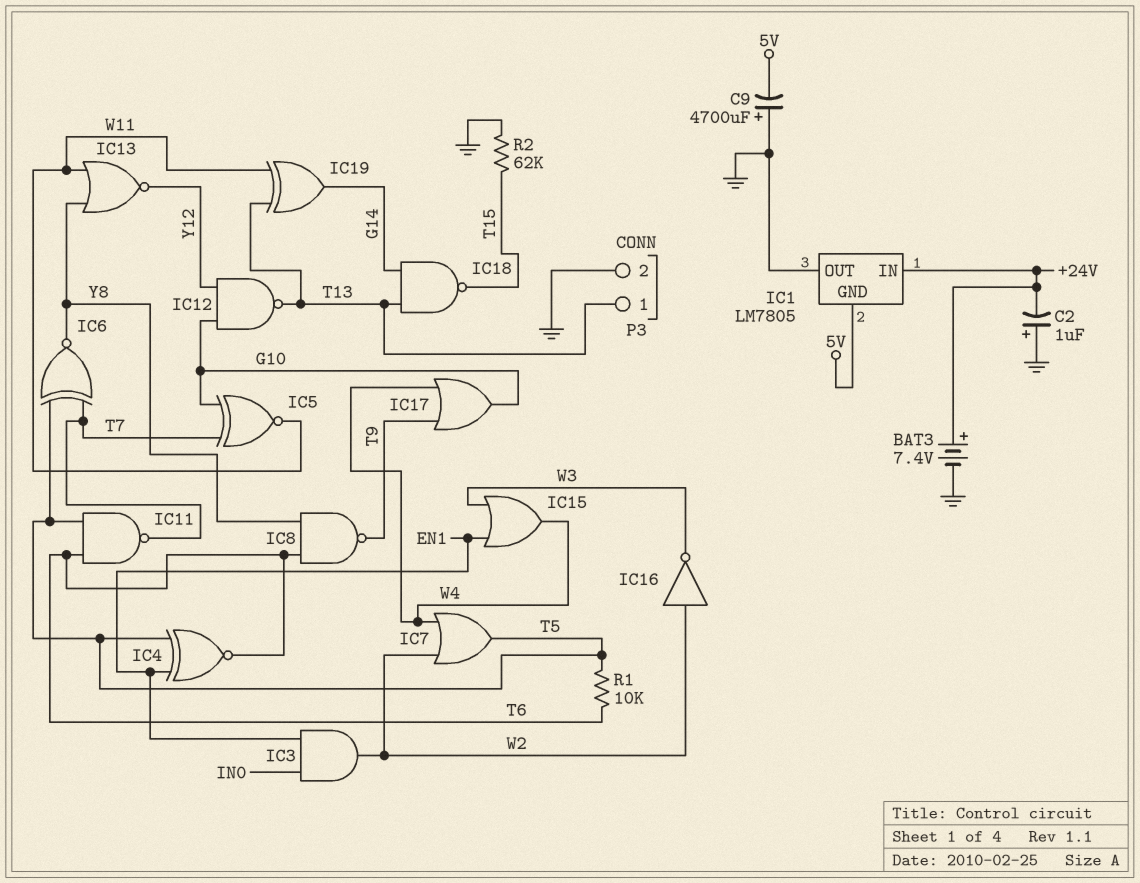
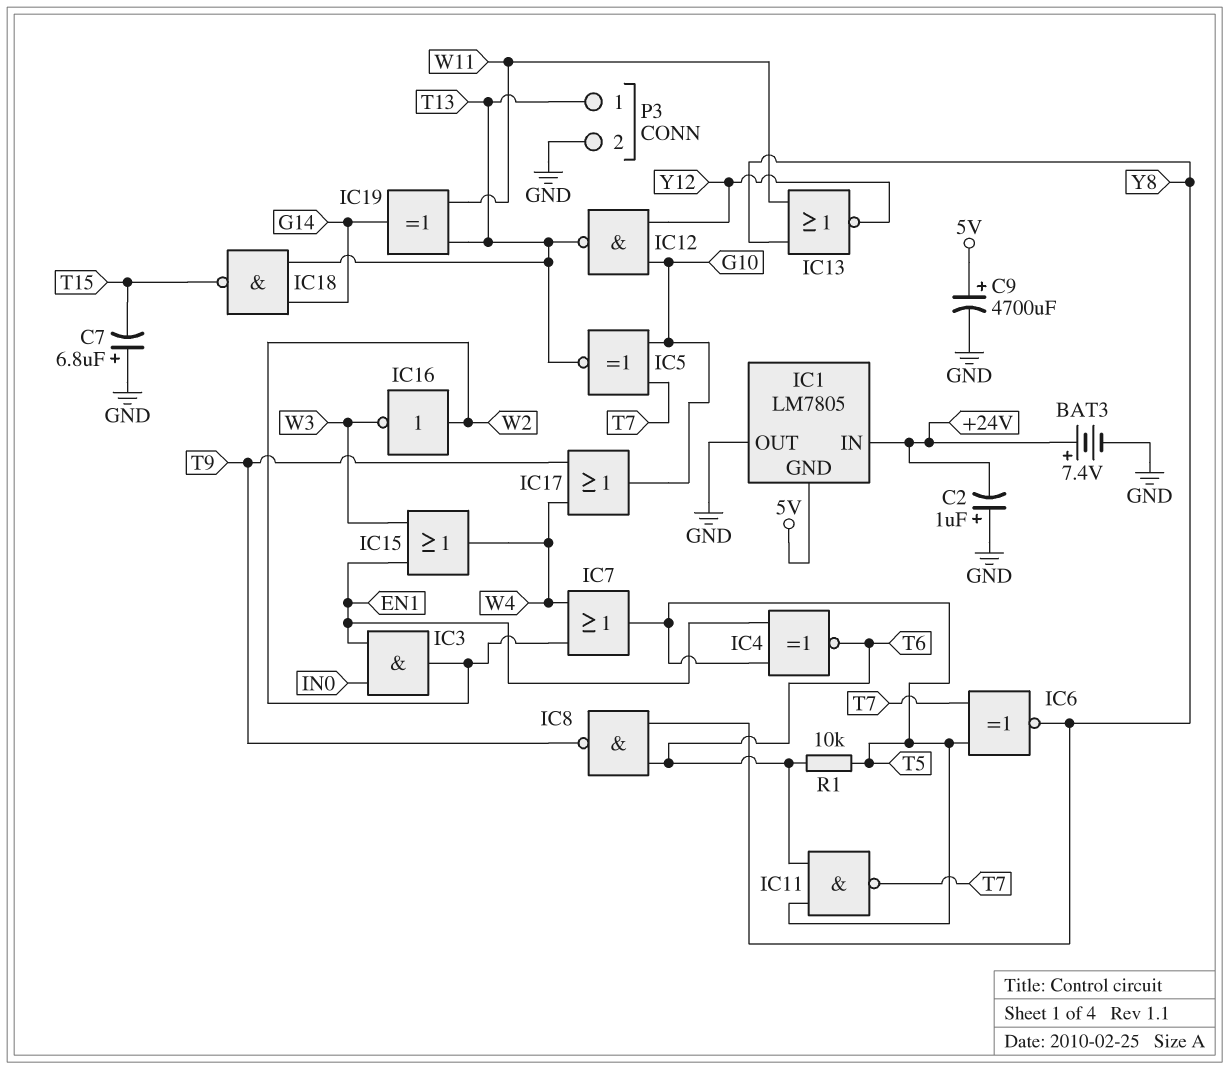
C7: none -> 6.8uF (plus GND, minus T15)
C9: 4700uF (plus GND, minus 5V) -> 4700uF (plus 5V, minus GND)
IC5: XNOR (in G10, in T7, out W11) -> XNOR (in G10, in T7, out T13)
R2: 62k (GND, T15) -> none

